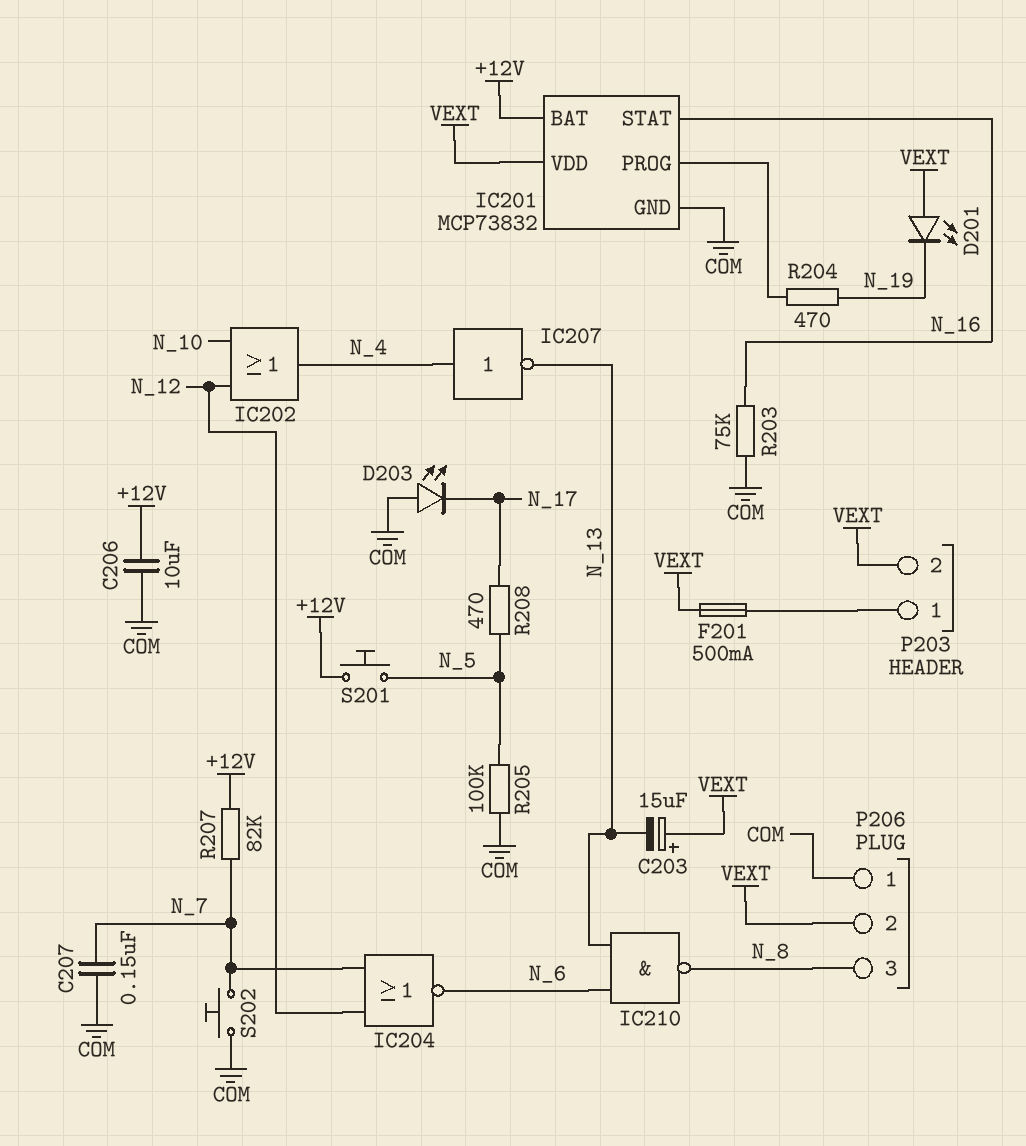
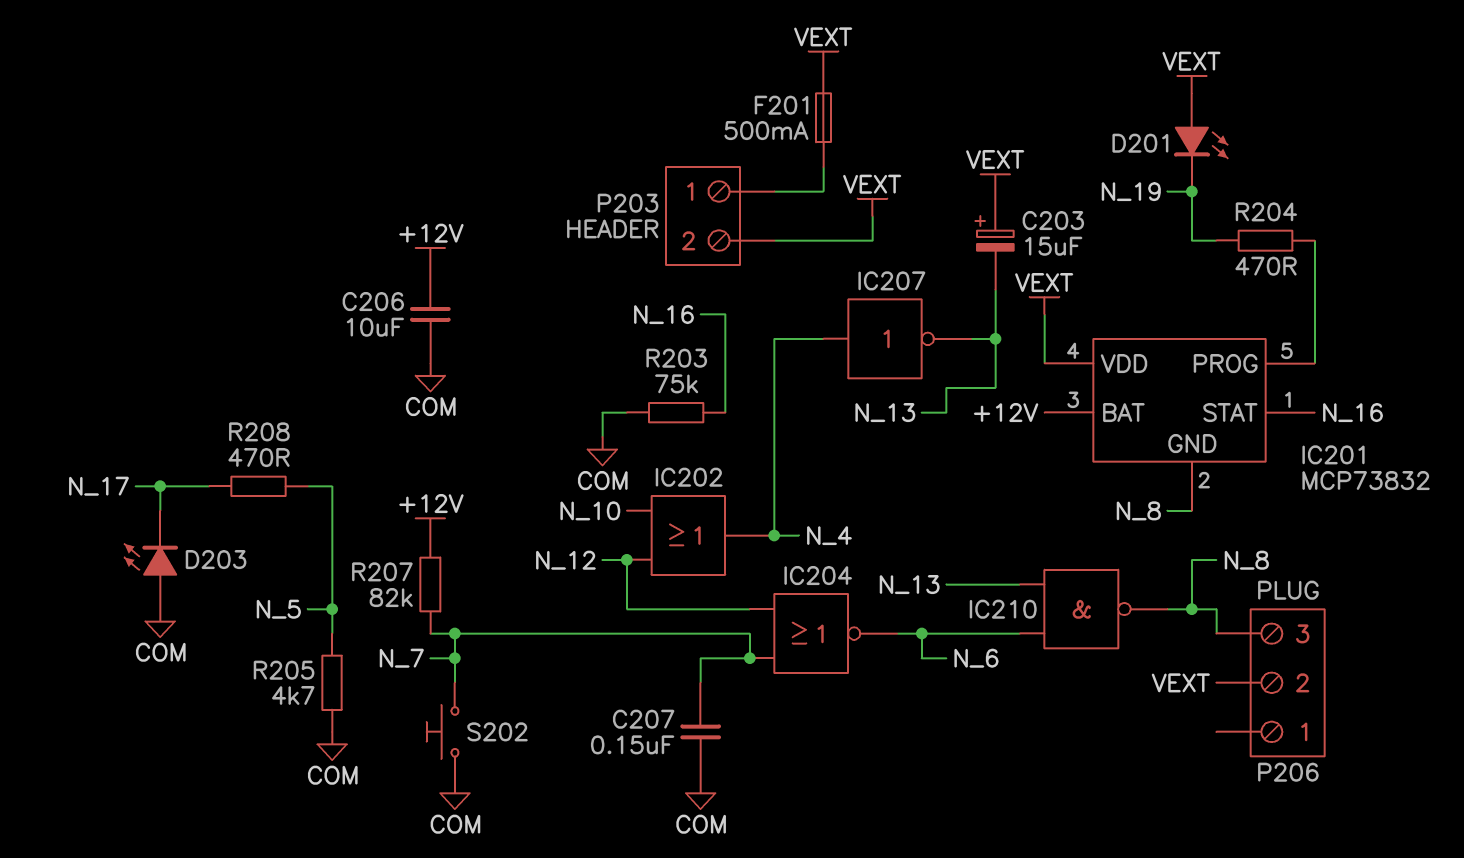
IC201 pin GND: COM -> N_8
P206 pin 1: COM -> none
R205: 100k (COM, N_5) -> 4.7k (COM, N_5)
S201: button (+12V, N_5) -> none

